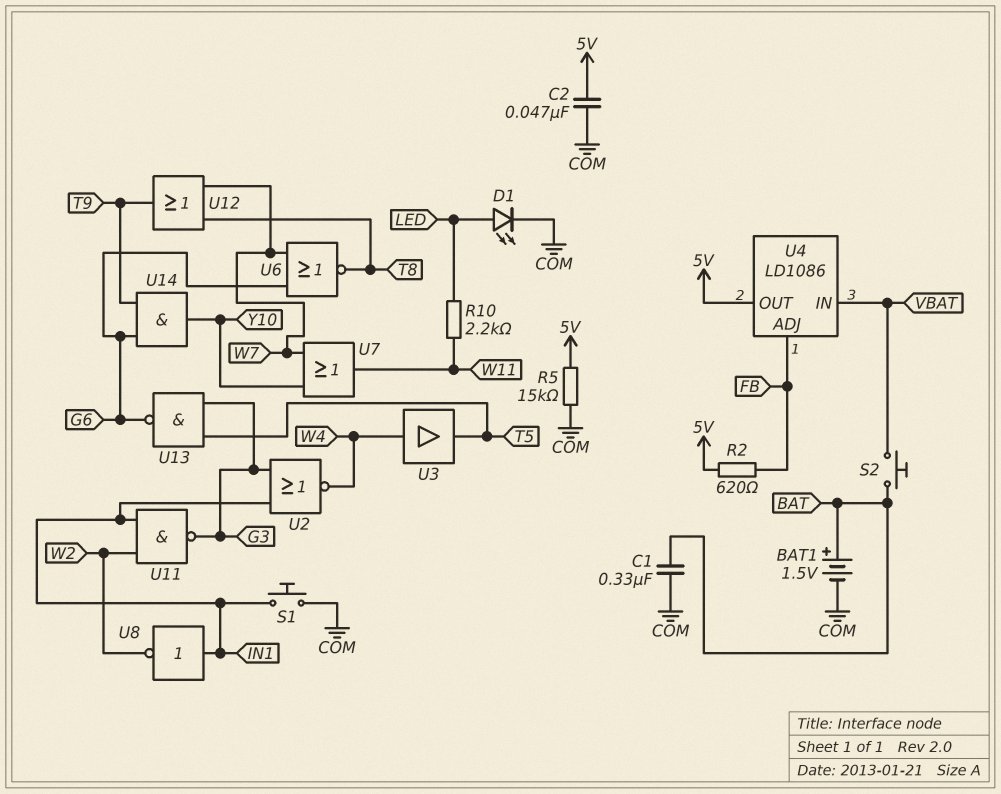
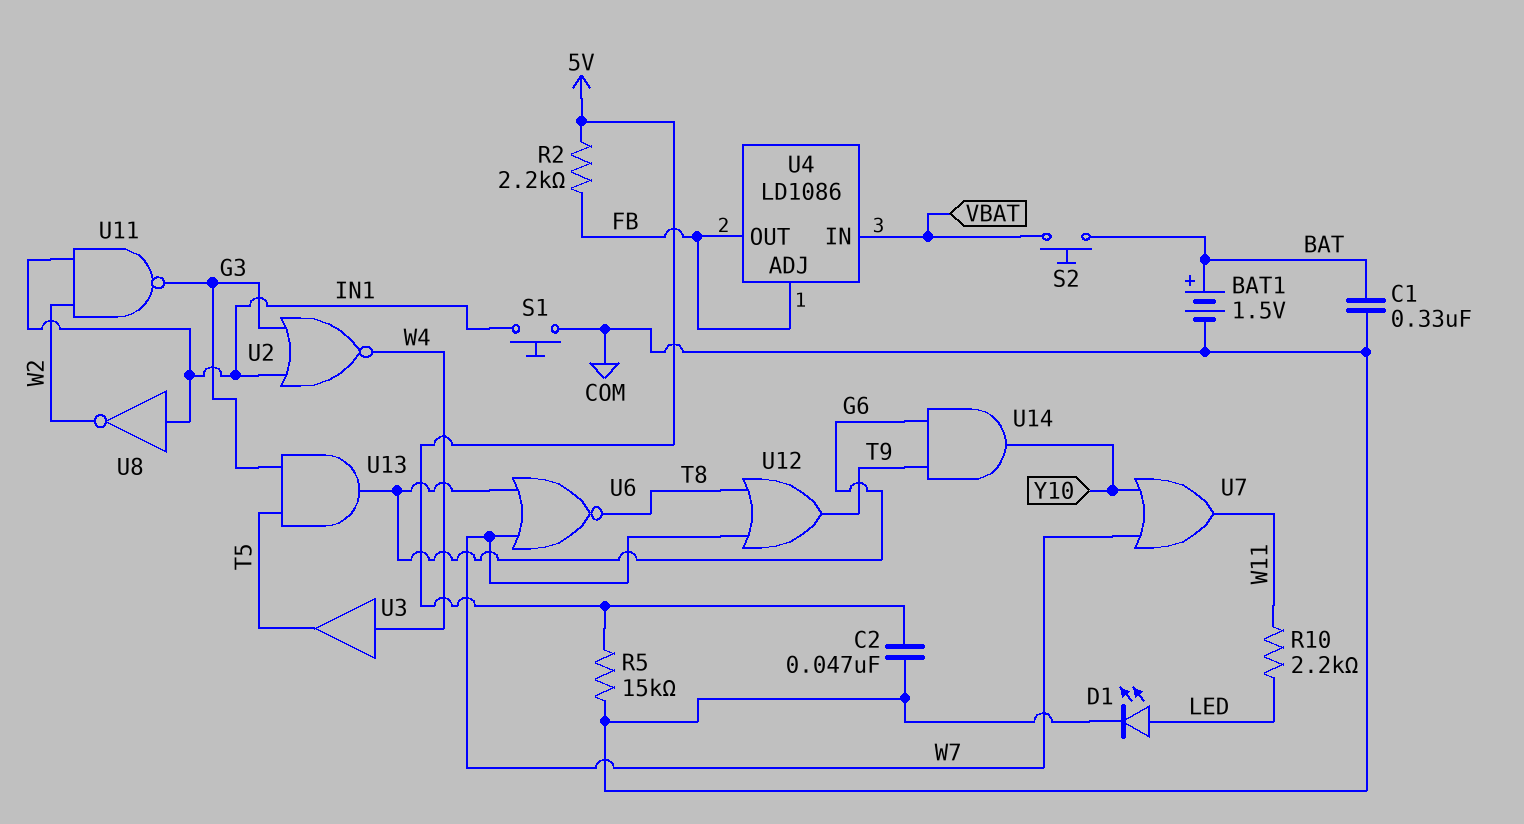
R2: 620 (5V, FB) -> 2.2k (5V, FB)
U4 pin OUT: 5V -> FB
U13: NAND (in G3, in T5, out G6) -> AND (in G3, in T5, out G6)

